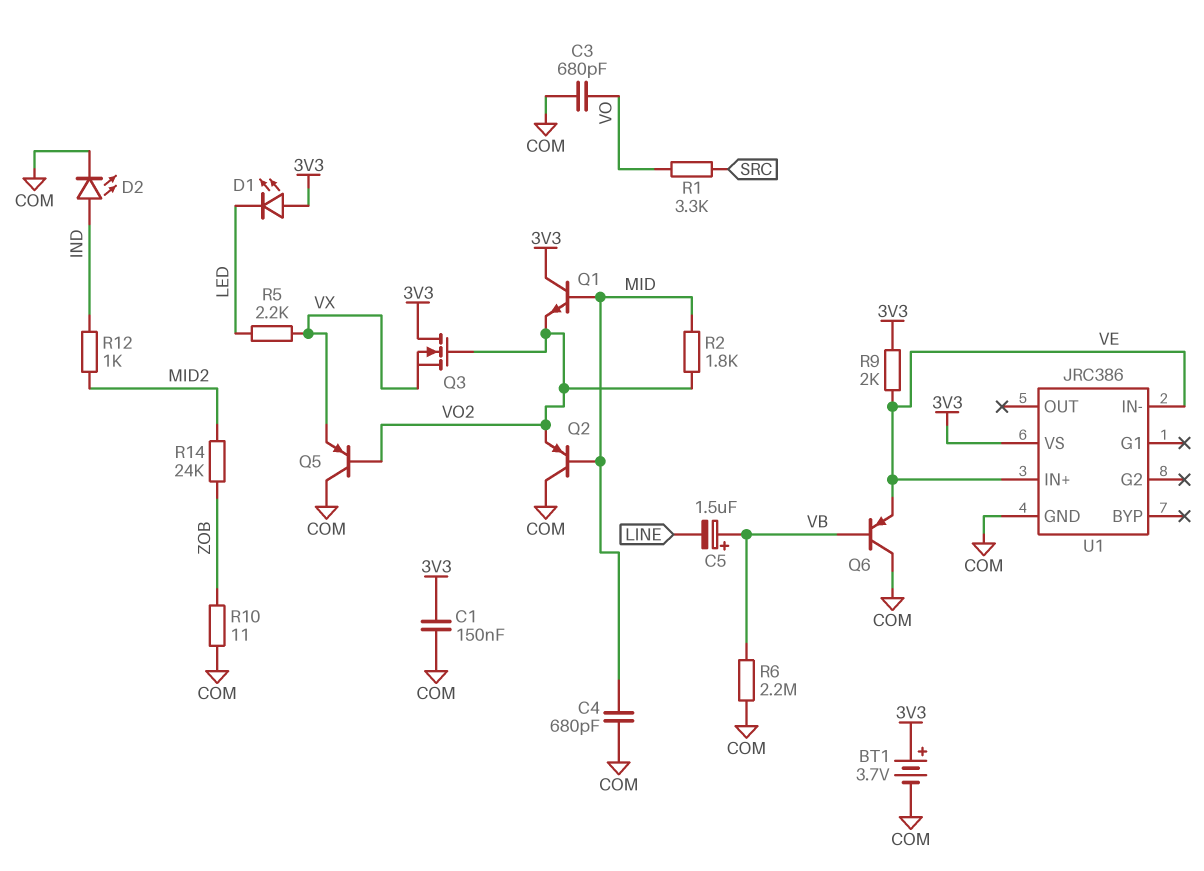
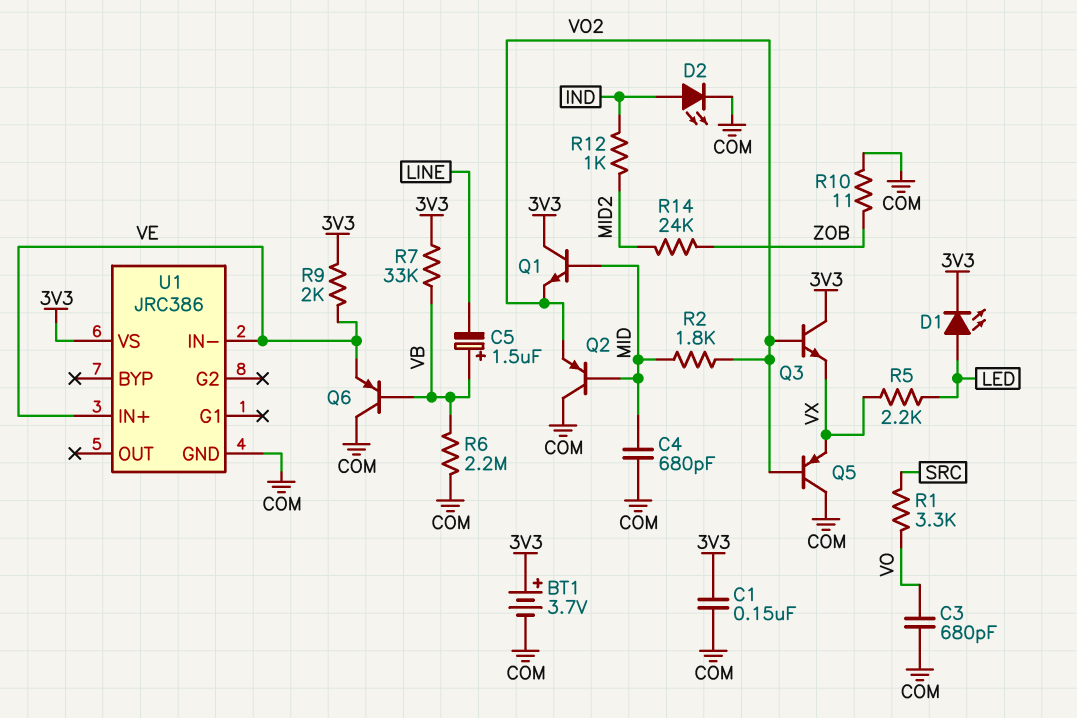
D1: LED (A 3V3, K LED) -> LED (A LED, K 3V3)
Q3: NMOS (G VO2, D 3V3, S VX) -> NPN (B VO2, C 3V3, E VX)
R7: none -> 33k (3V3, VB)

